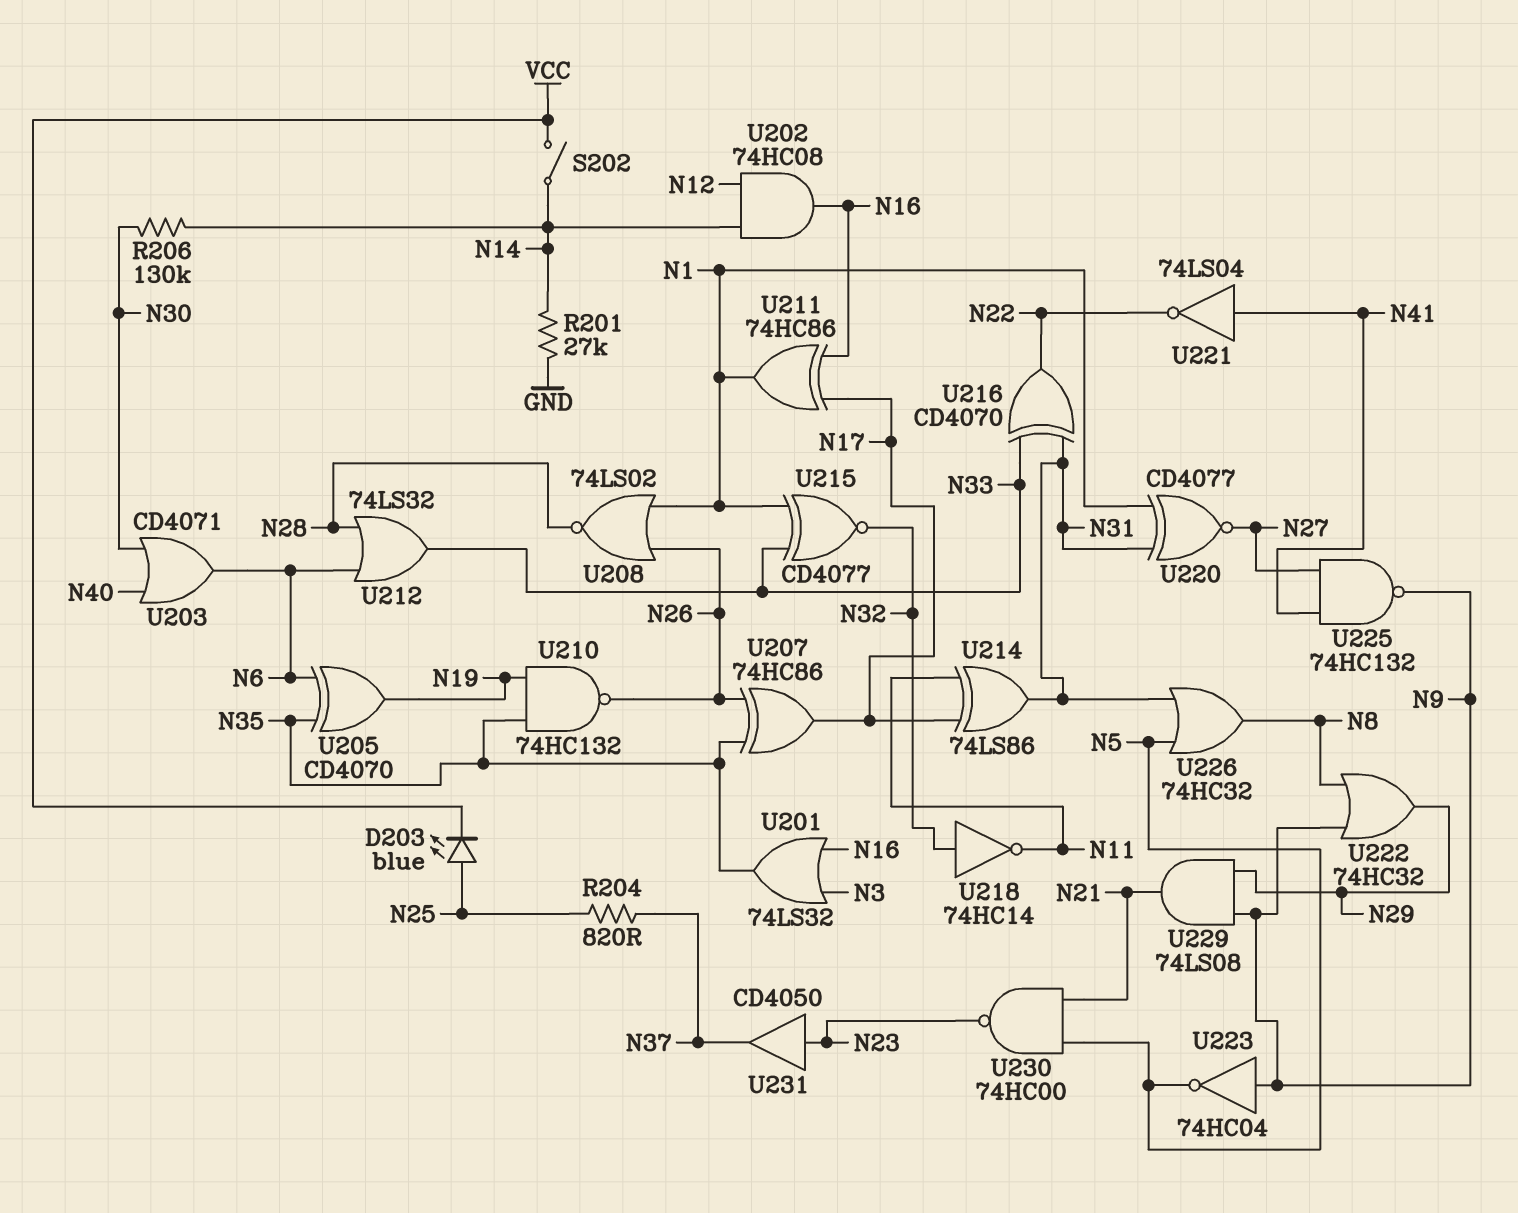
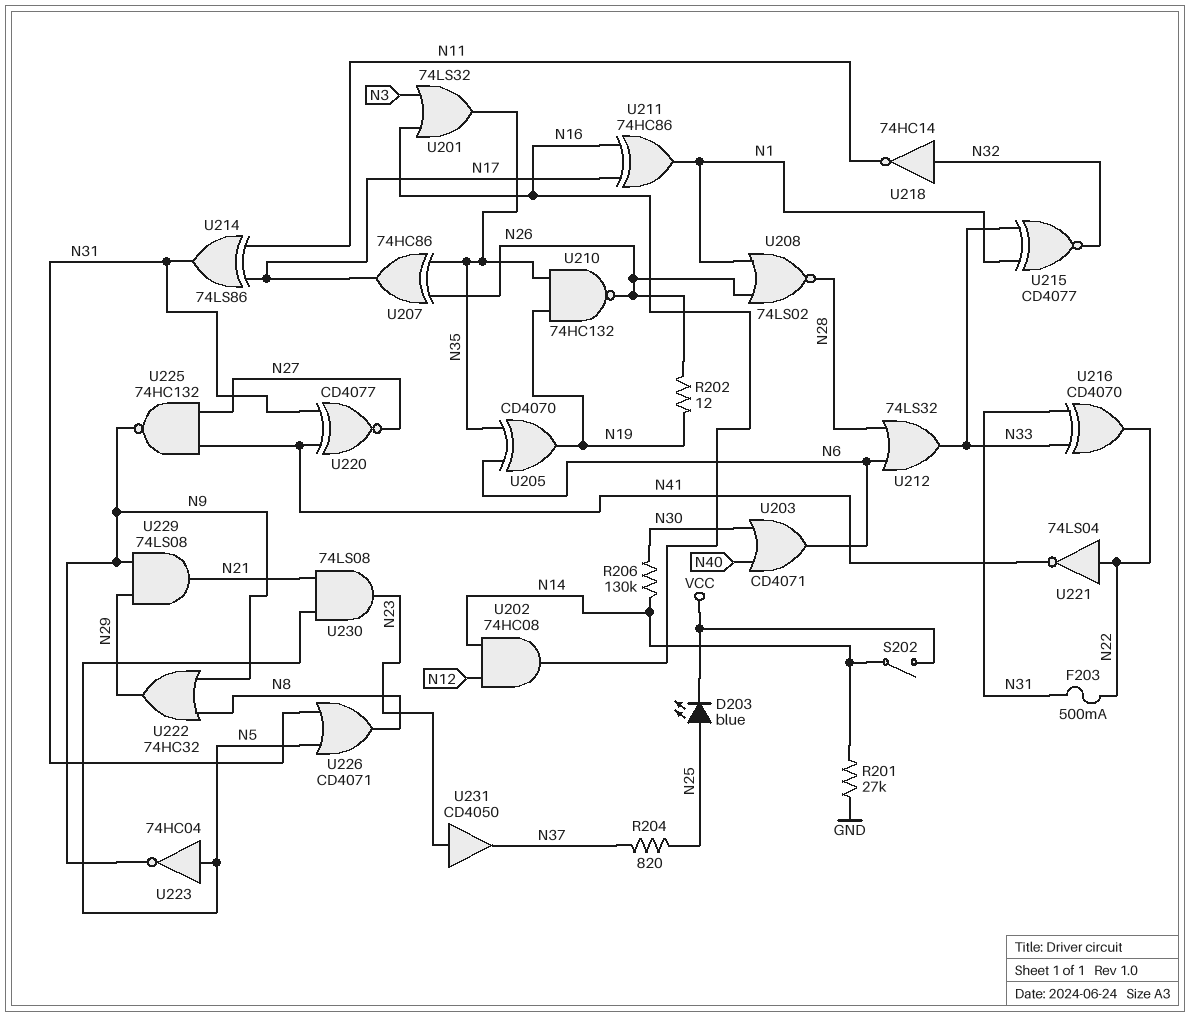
F203: none -> 500mA (N22, N31)
R202: none -> 12 (N19, N26)
U220: XNOR CD4077 (in N1, in N31, out N27) -> XNOR CD4077 (in N31, in N41, out N27)
U221: NOT 74LS04 (in N41, out N22) -> NOT 74LS04 (in N22, out N41)
U223: NOT 74HC04 (in N9, out N5) -> NOT 74HC04 (in N5, out N9)
U226: OR 74HC32 (in N5, in N31, out N8) -> OR CD4071 (in N5, in N31, out N8)
U230: NAND 74HC00 (in N5, in N21, out N23) -> AND 74LS08 (in N5, in N21, out N23)

